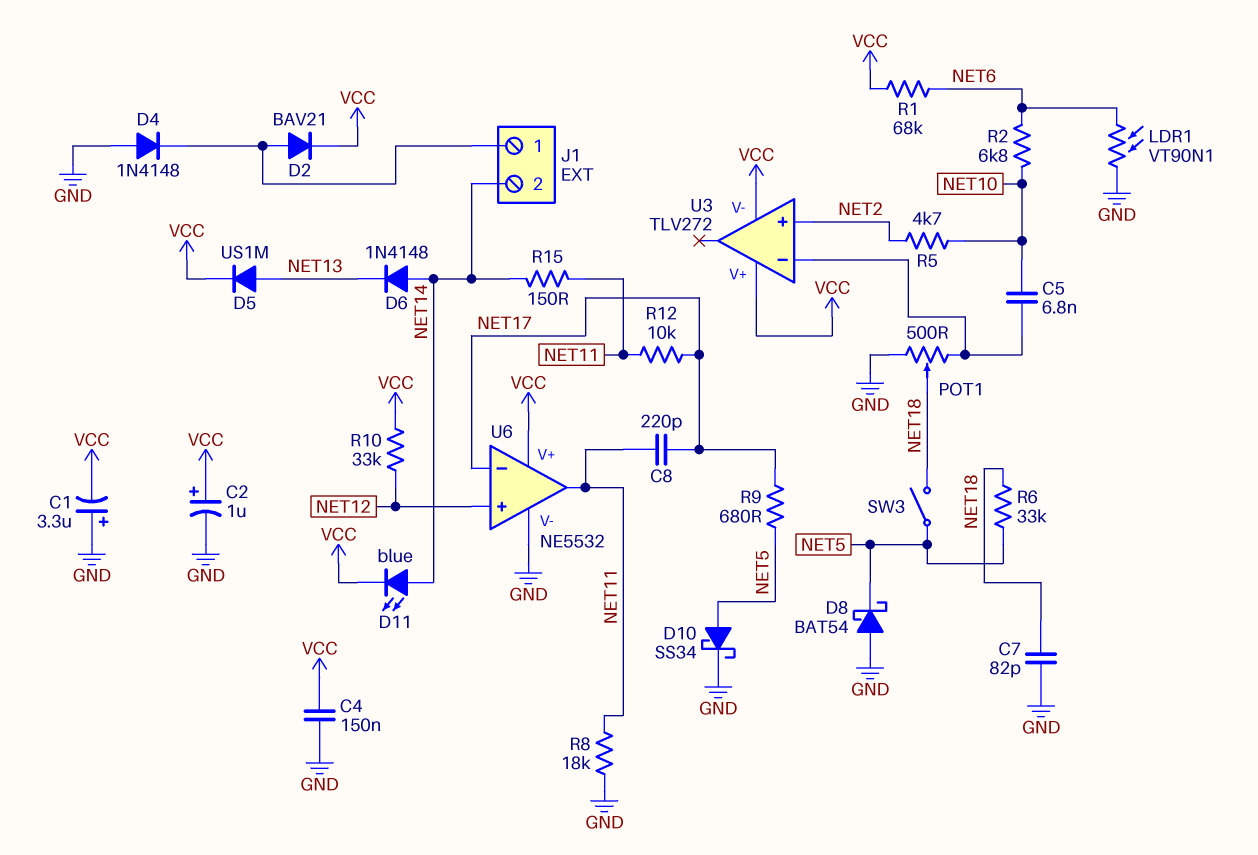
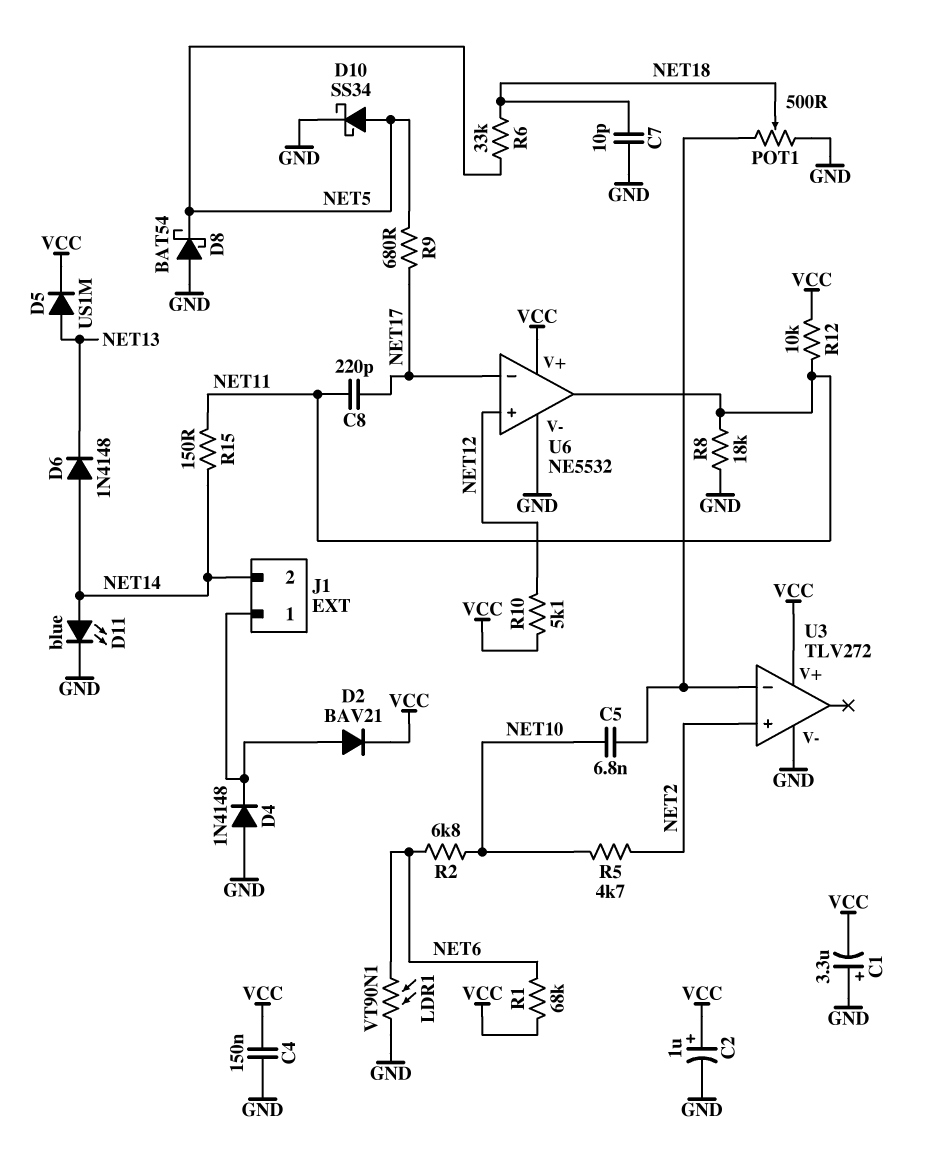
C7: 82pF (GND, NET18) -> 10pF (GND, NET18)
D11: LED blue (A NET14, K VCC) -> LED blue (A NET14, K GND)
R10: 33k (NET12, VCC) -> 5.1k (NET12, VCC)
R12: 10k (NET11, NET17) -> 10k (NET11, VCC)
SW3: switch (NET5, NET18) -> none
U3 pin V-: VCC -> GND

